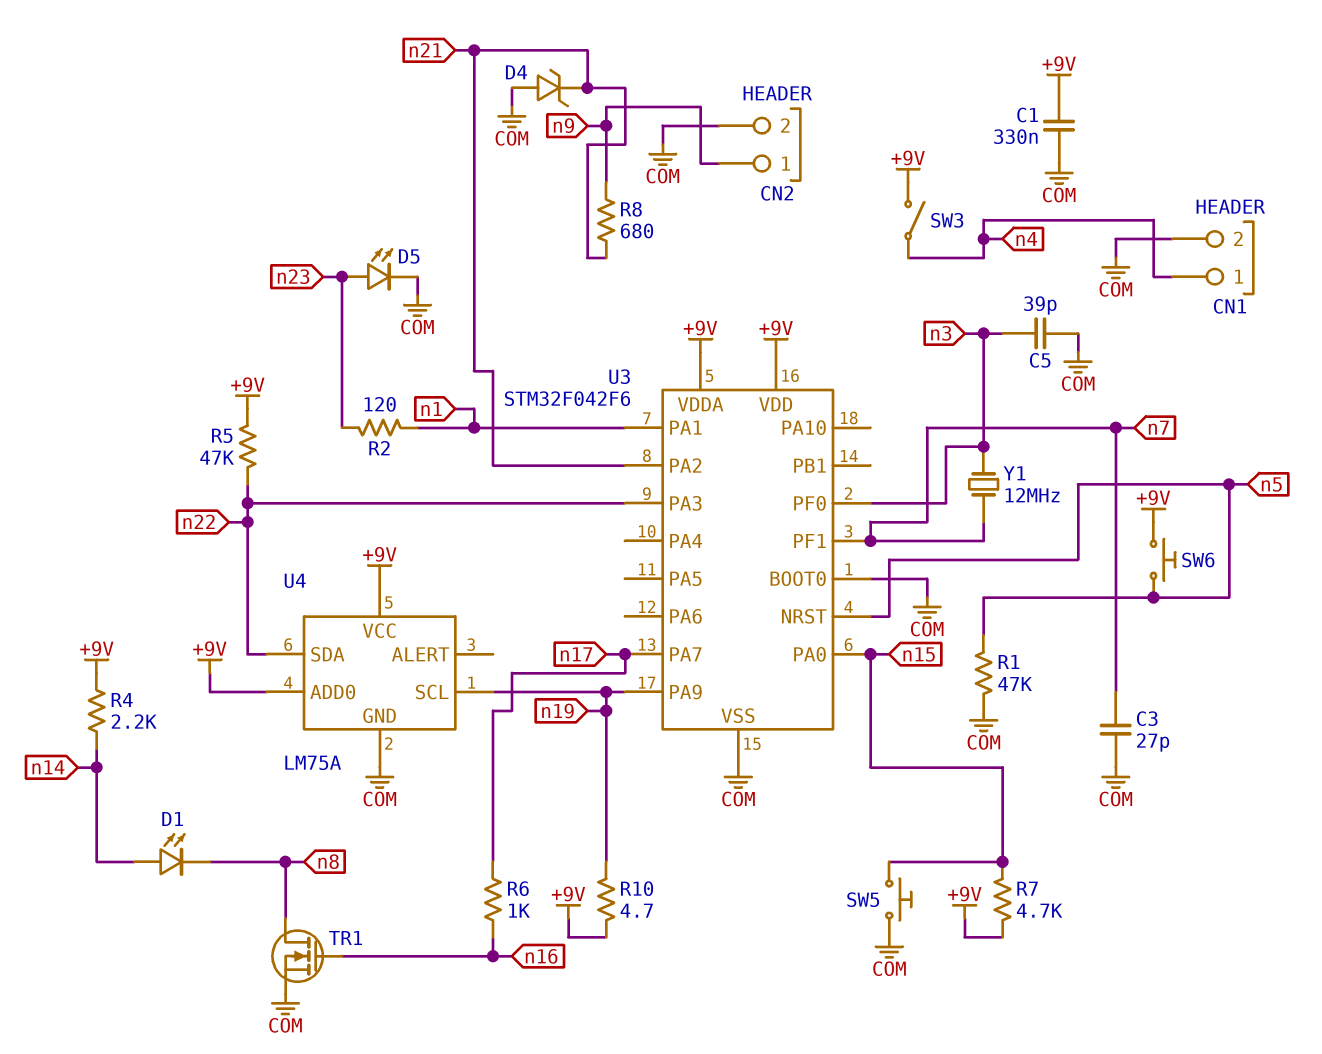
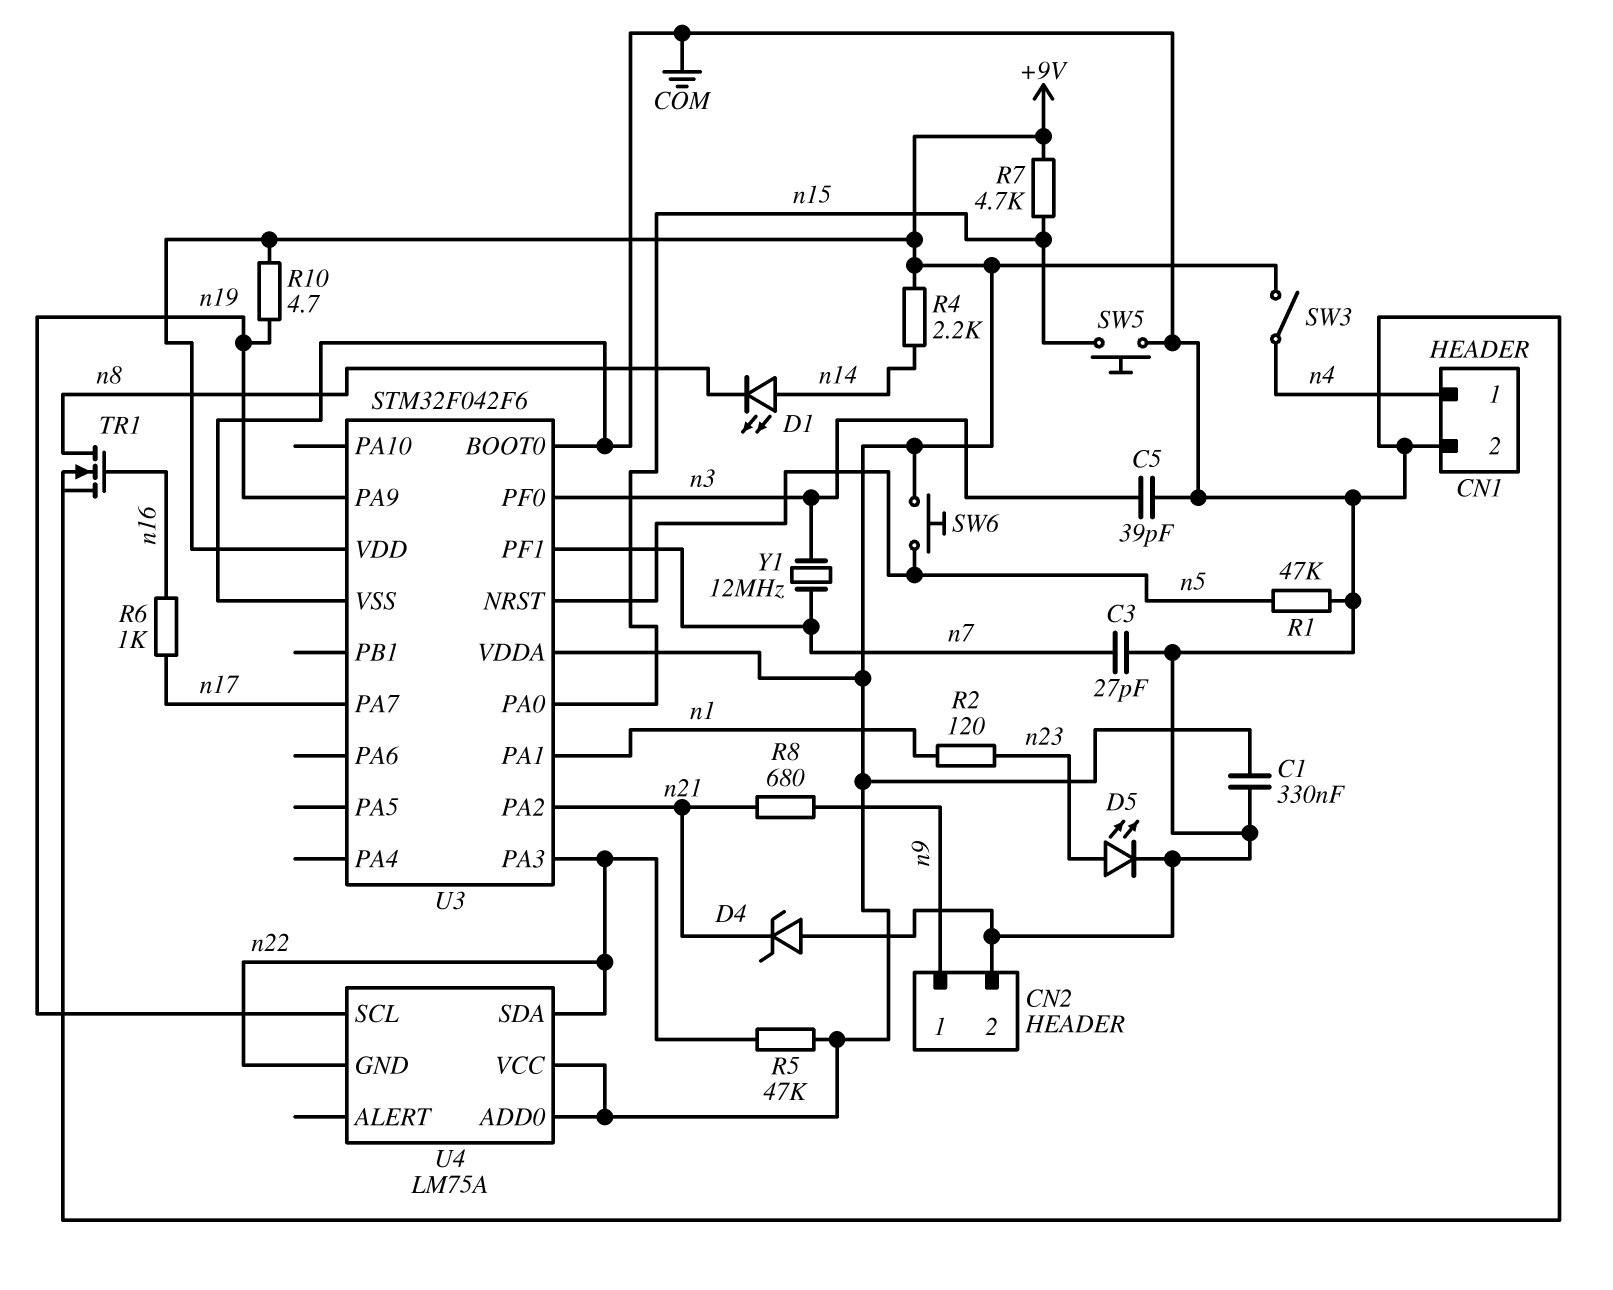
U4 pin GND: COM -> n22

